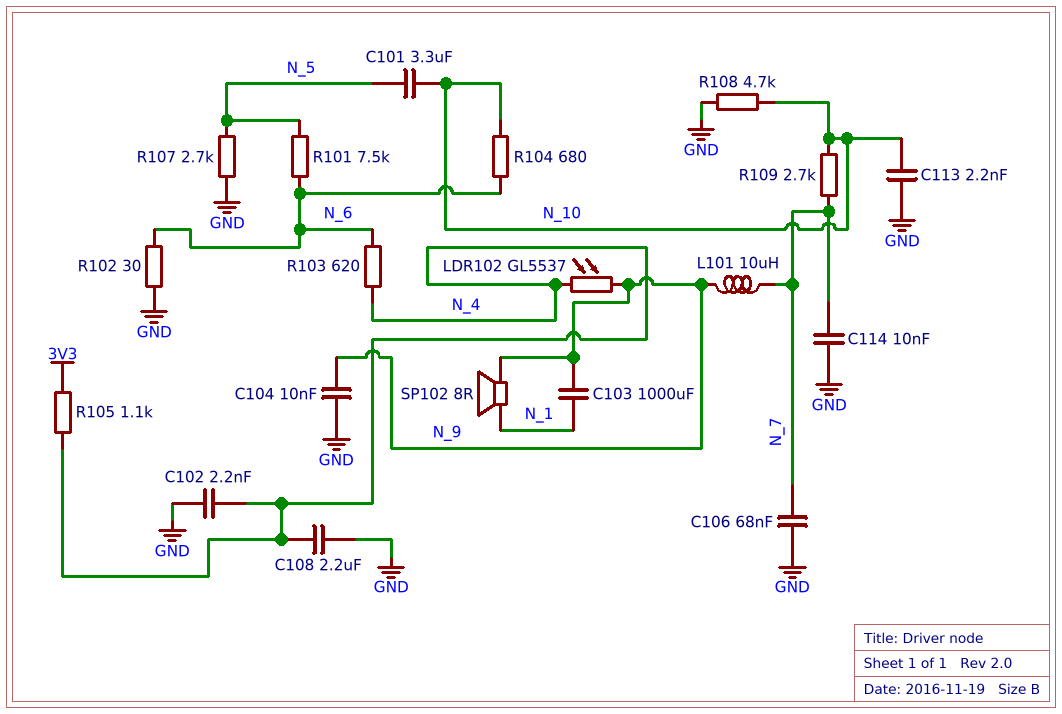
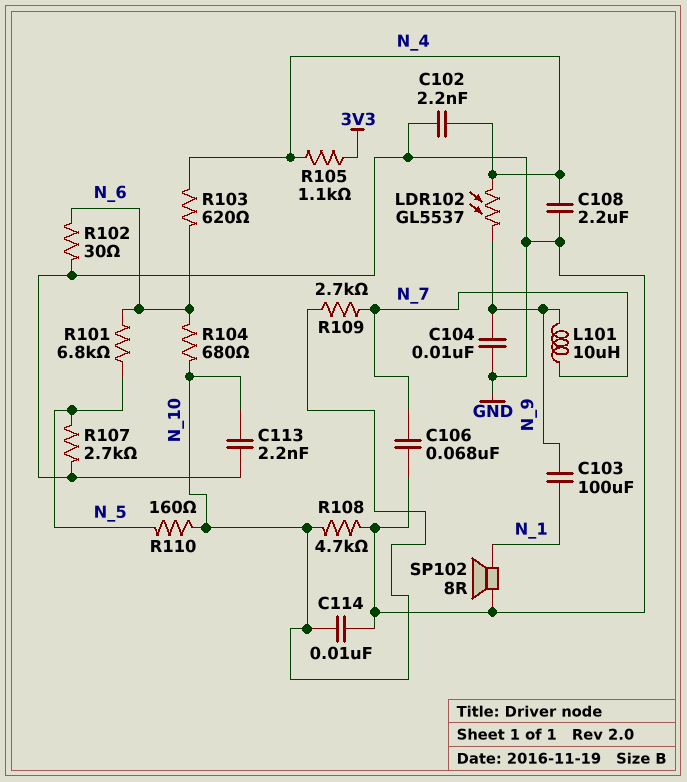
C101: 3.3uF (N_5, N_10) -> none
C103: 1000uF (N_1, N_9) -> 100uF (N_1, N_9)
C114: 10nF (GND, N_7) -> 10nF (GND, N_10)
R101: 7.5k (N_5, N_6) -> 6.8k (N_5, N_6)
R110: none -> 160 (N_5, N_10)
SP102: speaker 8R (N_1, N_9) -> speaker 8R (GND, N_1)

